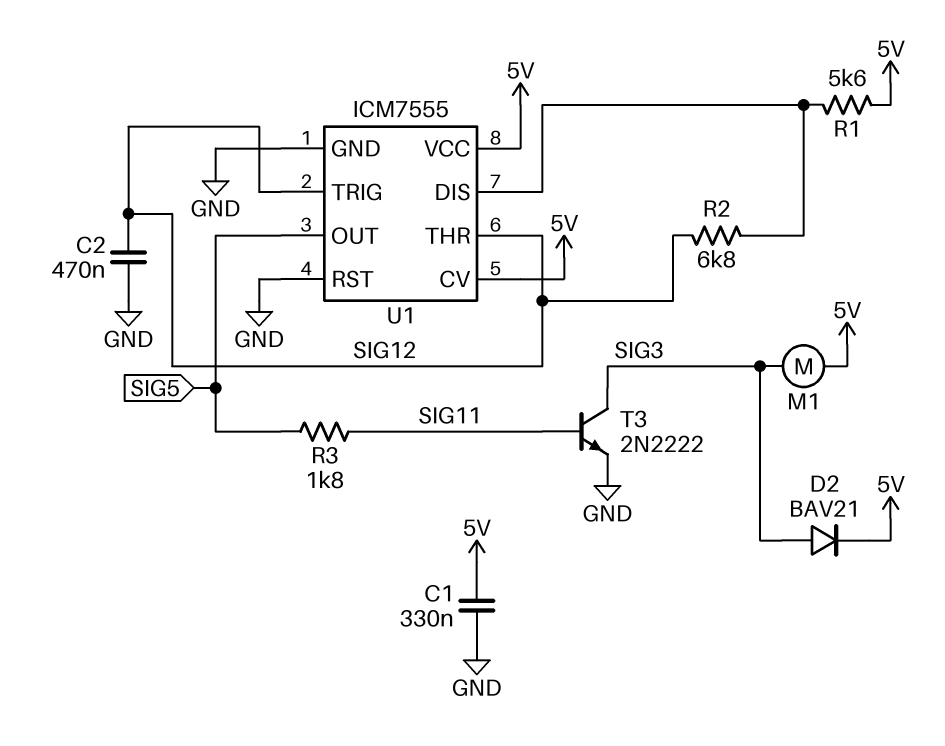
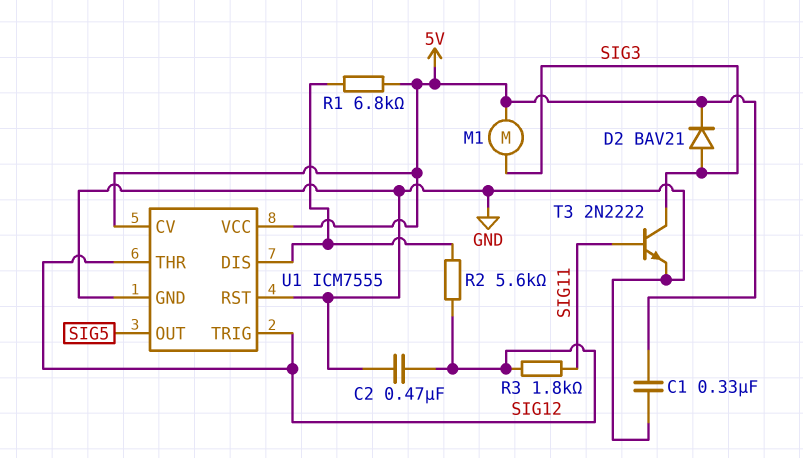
R1: 5.6k (5V, U1/DIS) -> 6.8k (5V, U1/DIS)
R2: 6.8k (SIG12, U1/DIS) -> 5.6k (SIG12, U1/DIS)
R3: 1.8k (SIG5, SIG11) -> 1.8k (SIG11, SIG12)

